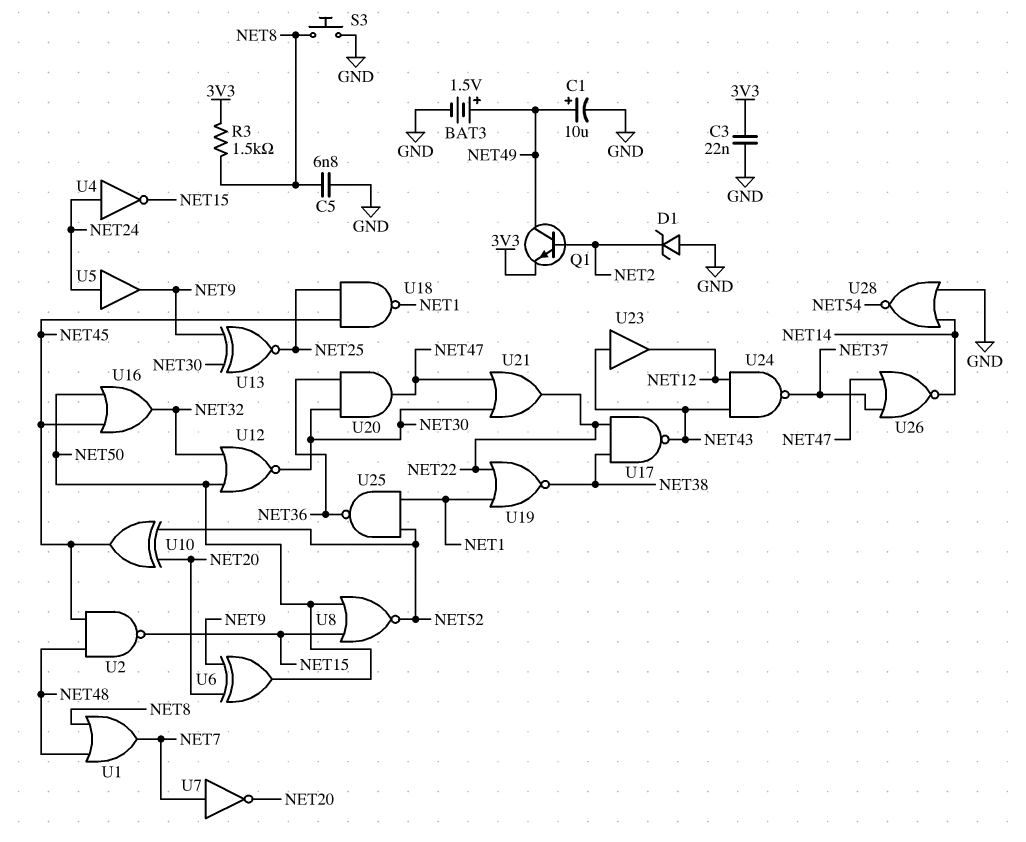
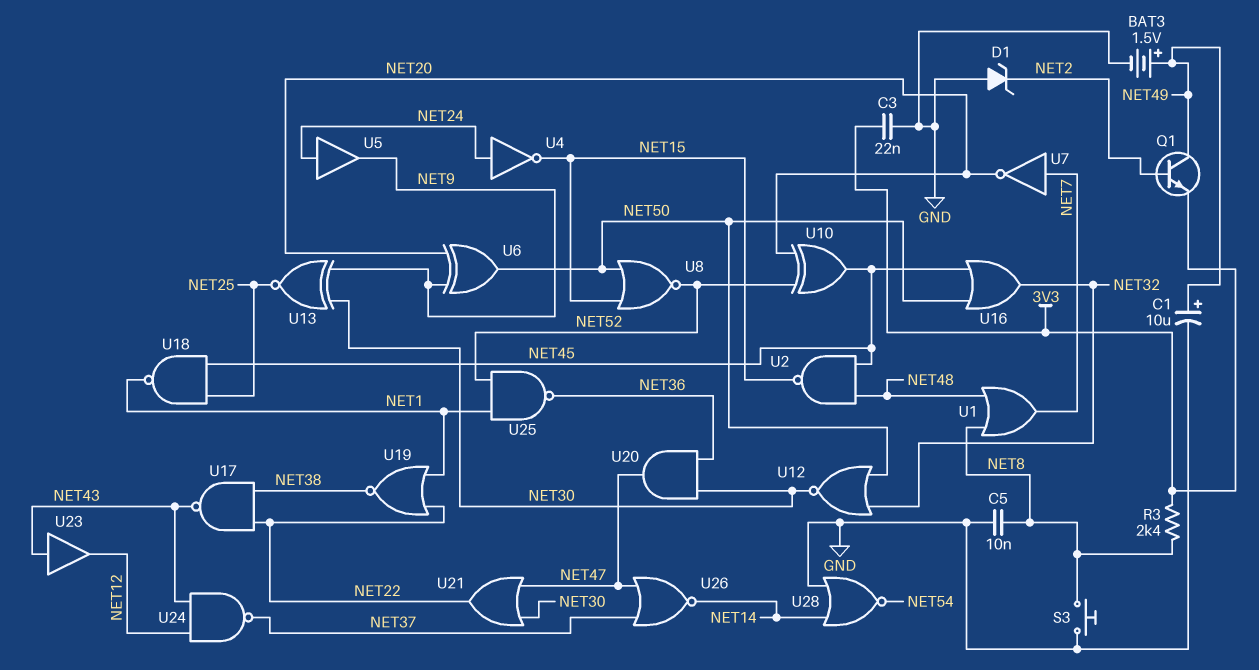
C5: 6.8nF (GND, NET8) -> 10nF (GND, NET8)
R3: 1.5k (3V3, NET8) -> 2.4k (3V3, NET8)

